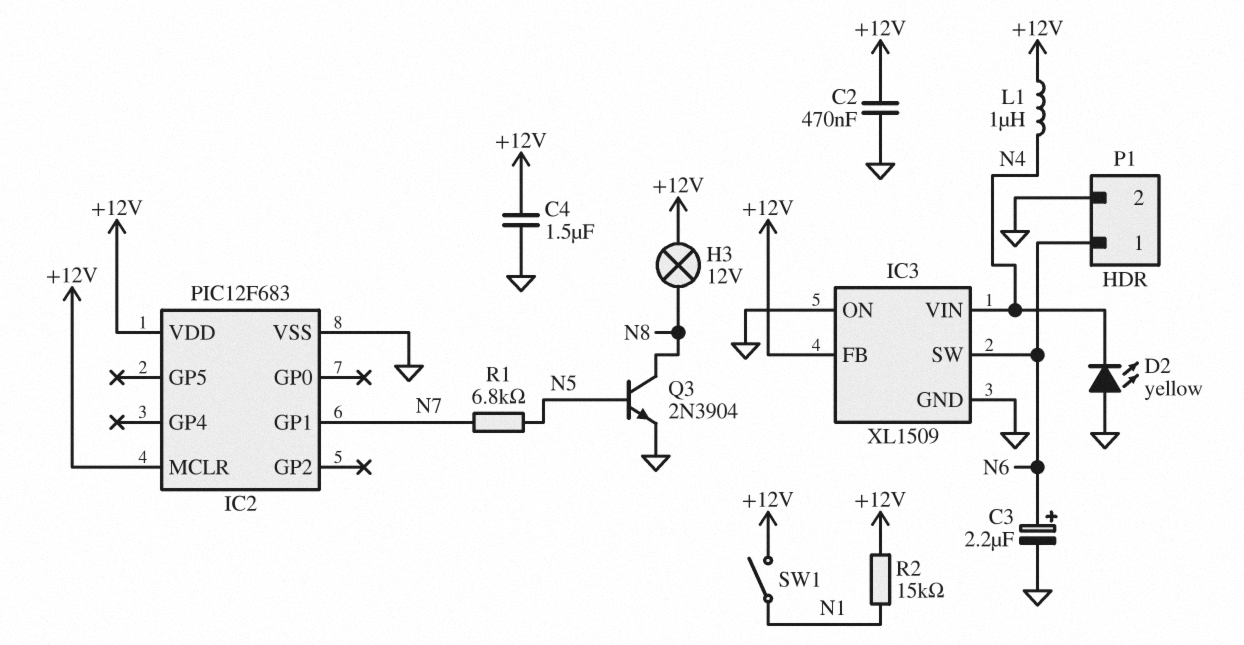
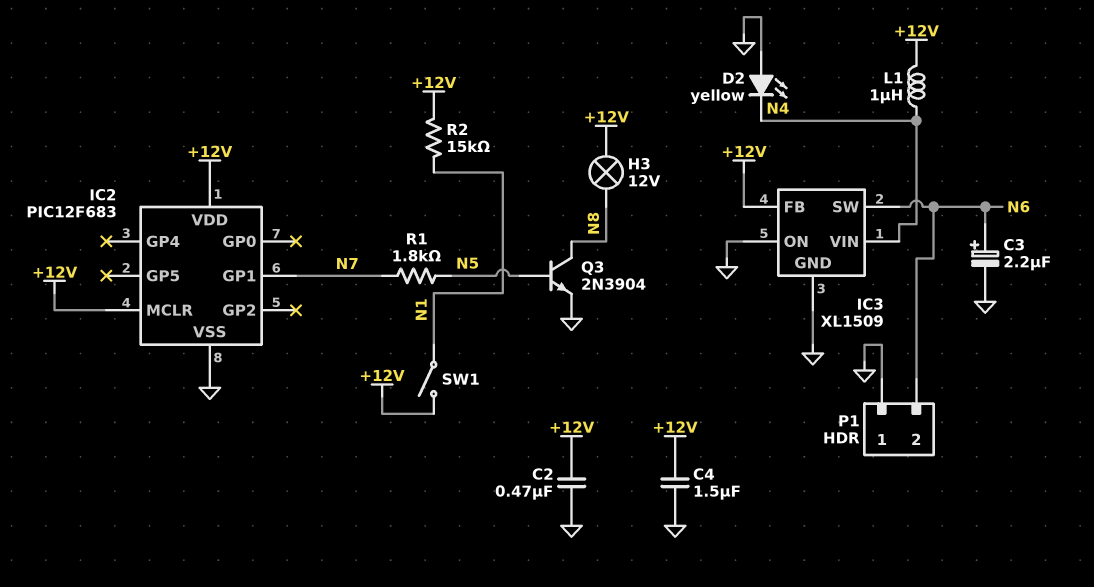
P1 pin 1: N6 -> GND
P1 pin 2: GND -> N6
R1: 6.8k (N5, N7) -> 1.8k (N5, N7)

